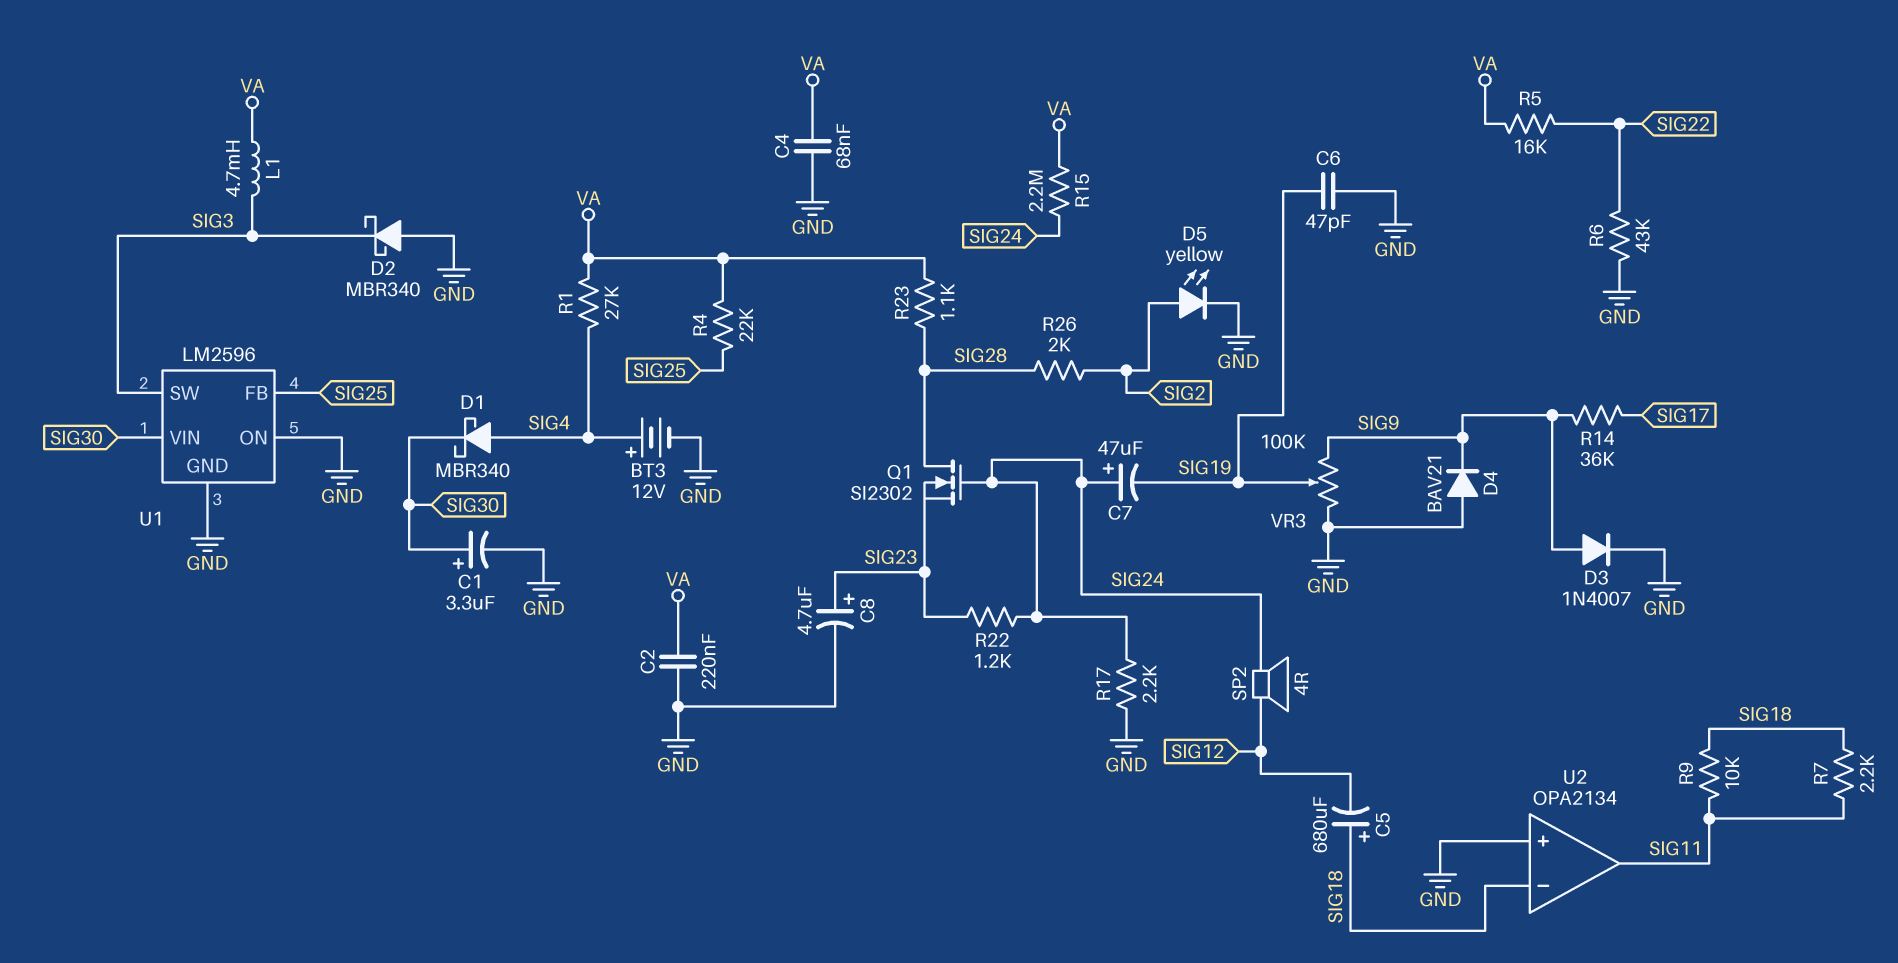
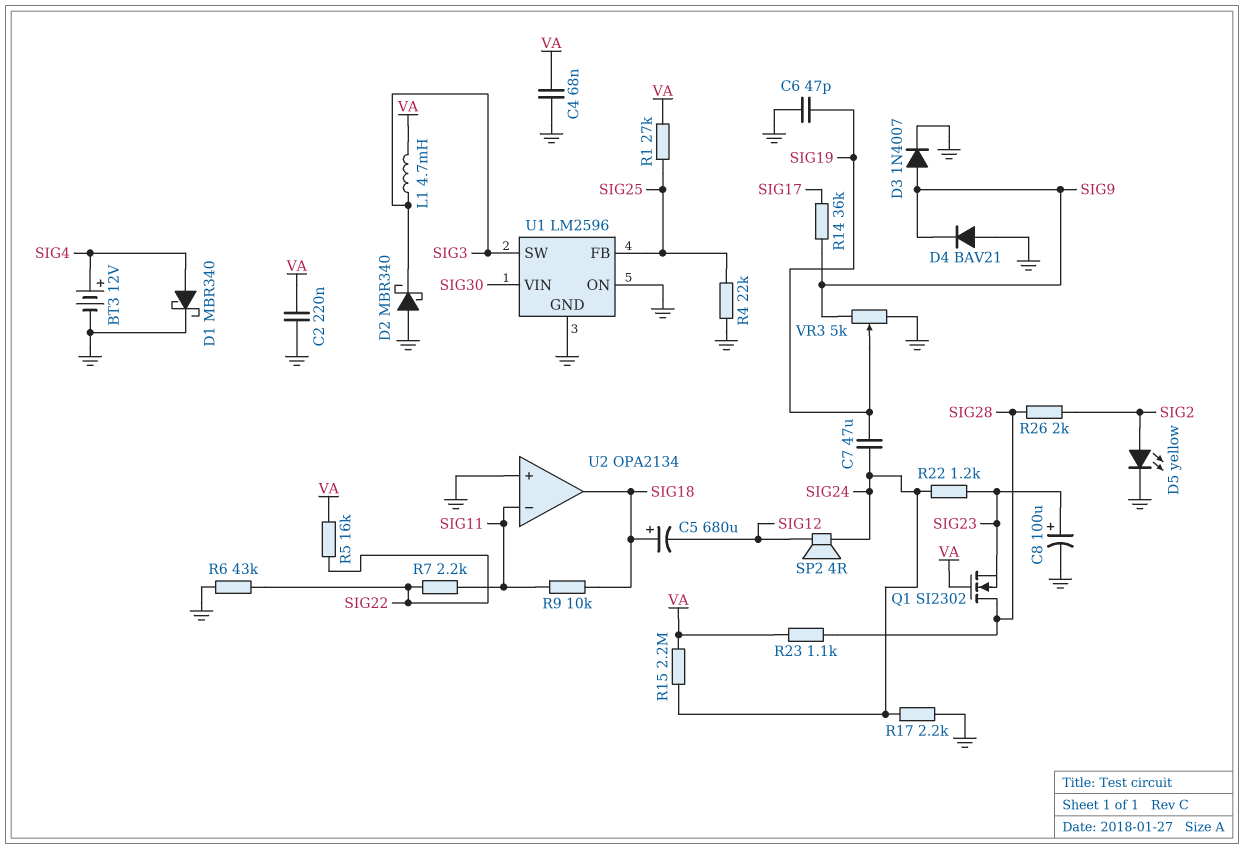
C1: 3.3uF (plus SIG30, minus GND) -> none
C7: 47uF (plus SIG24, minus SIG19) -> 47uF (SIG19, SIG24)
C8: 4.7uF (plus SIG23, minus GND) -> 100uF (plus SIG23, minus GND)
D1: schottky MBR340 (A SIG4, K SIG30) -> schottky MBR340 (A SIG4, K GND)
Q1: NMOS SI2302 (G SIG24, D SIG28, S SIG23) -> NMOS SI2302 (G VA, D SIG28, S SIG23)
R1: 27k (SIG4, VA) -> 27k (SIG25, VA)
R4: 22k (SIG25, VA) -> 22k (GND, SIG25)
R7: 2.2k (SIG11, SIG18) -> 2.2k (SIG11, SIG22)
U2 pin in-: SIG18 -> SIG11
U2 pin out: SIG11 -> SIG18
VR3: 100k (GND, SIG9, wiper SIG19) -> 5k (GND, SIG9, wiper SIG19)

